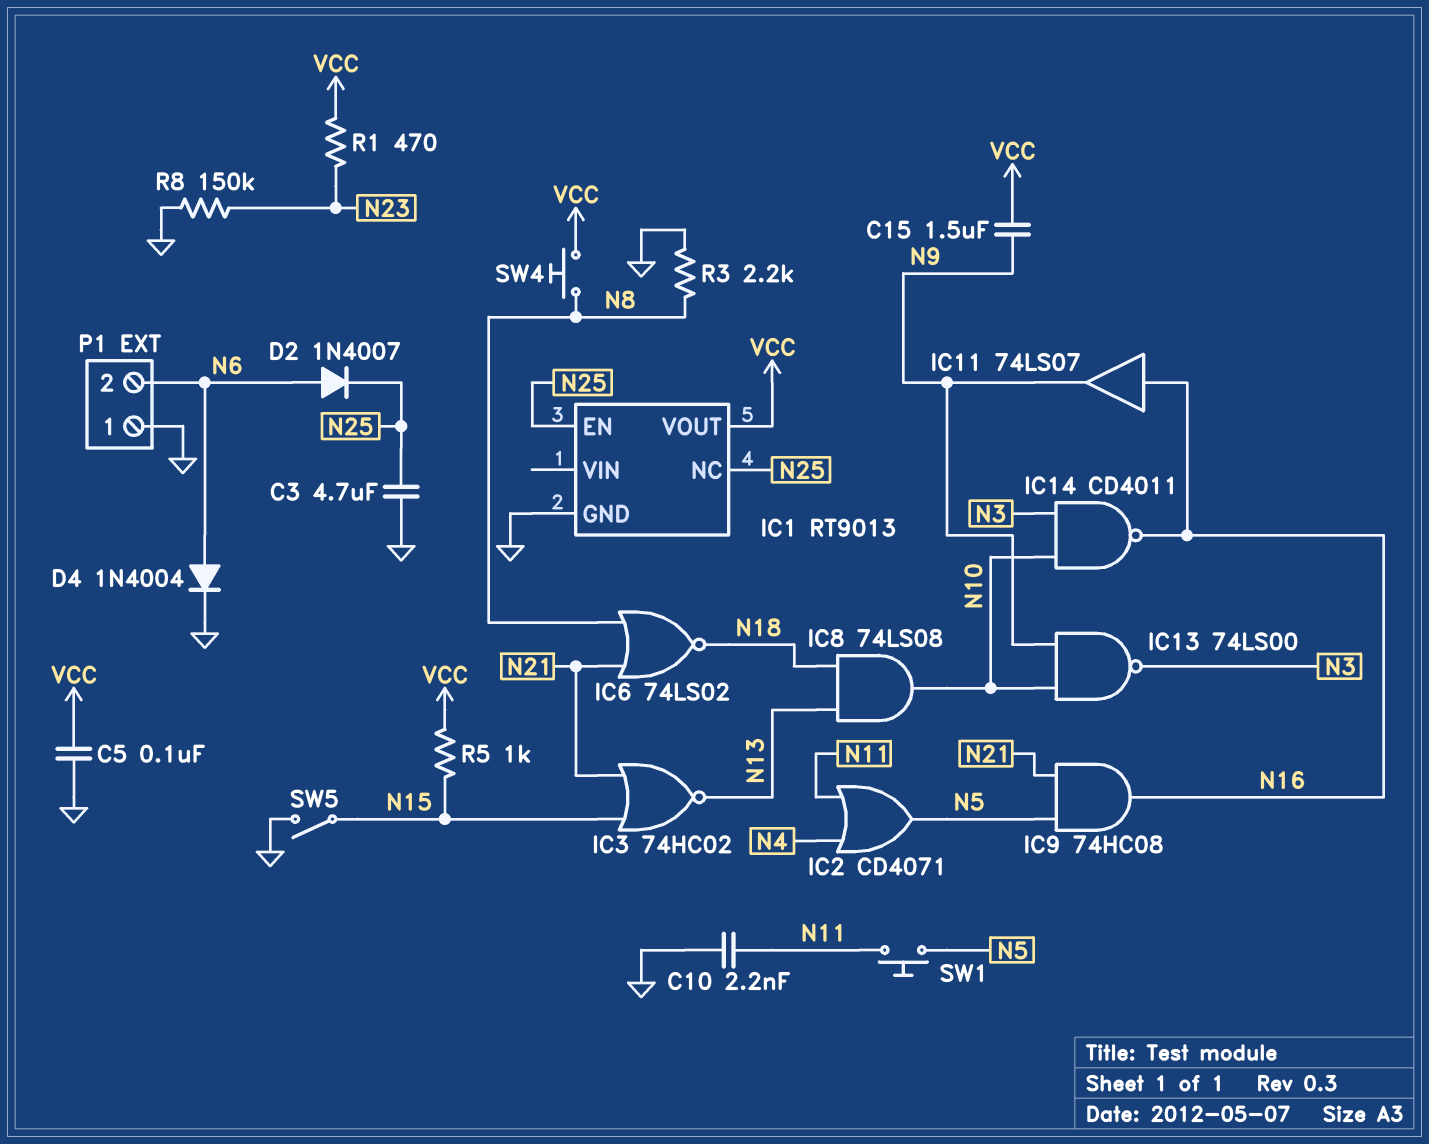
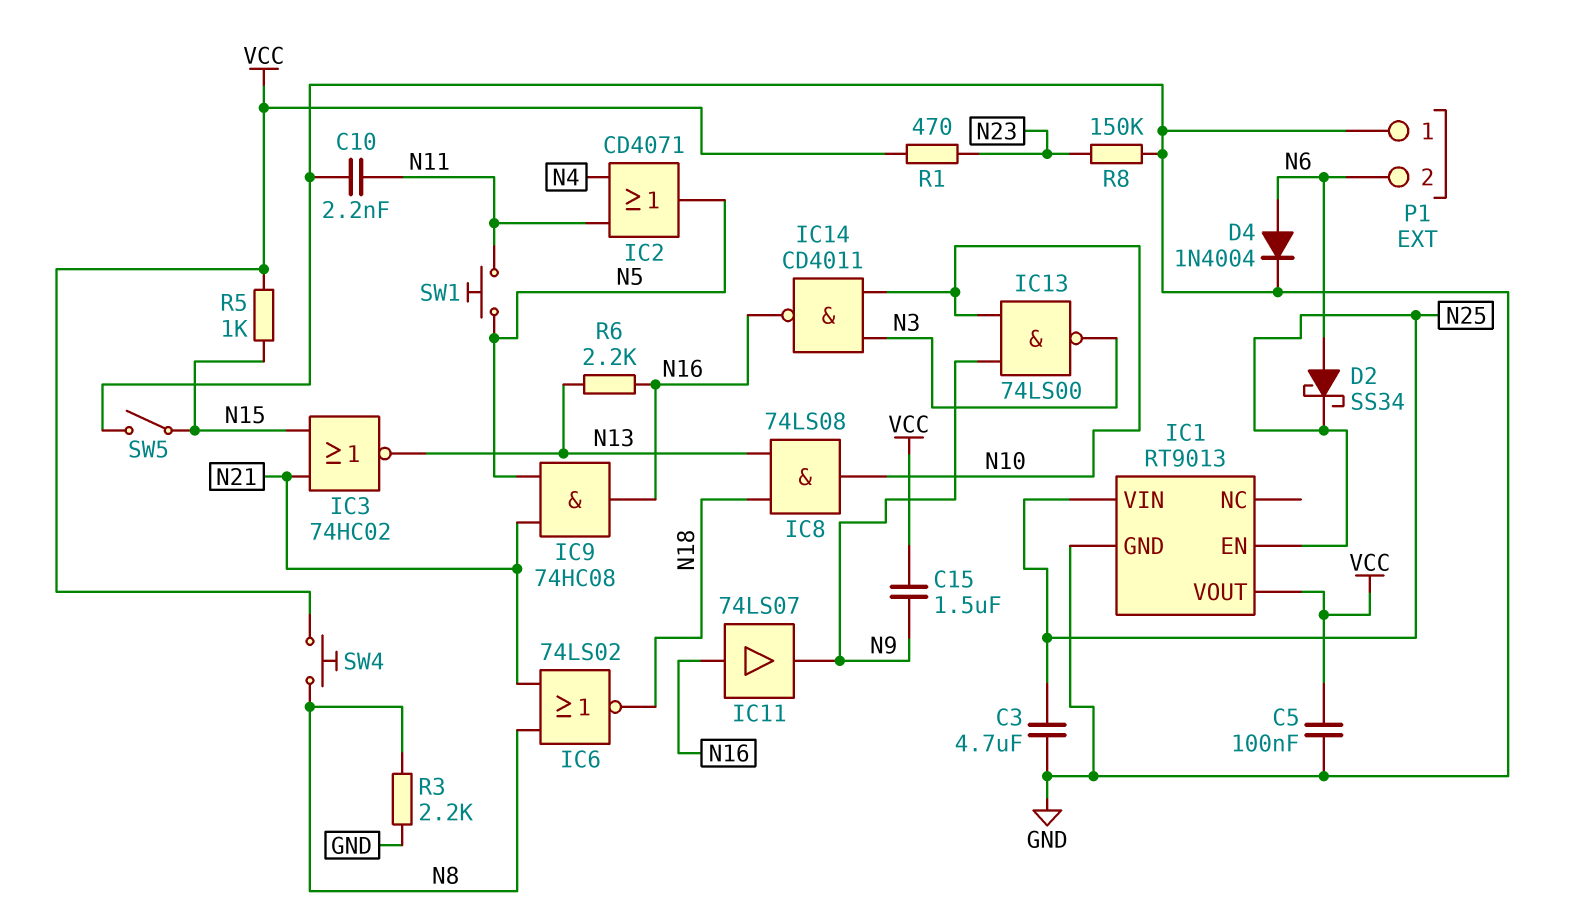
D2: diode 1N4007 (A N6, K N25) -> schottky SS34 (A N6, K N25)
IC1 pin NC: N25 -> none
IC1 pin VIN: none -> N25
R6: none -> 2.2k (N13, N16)

